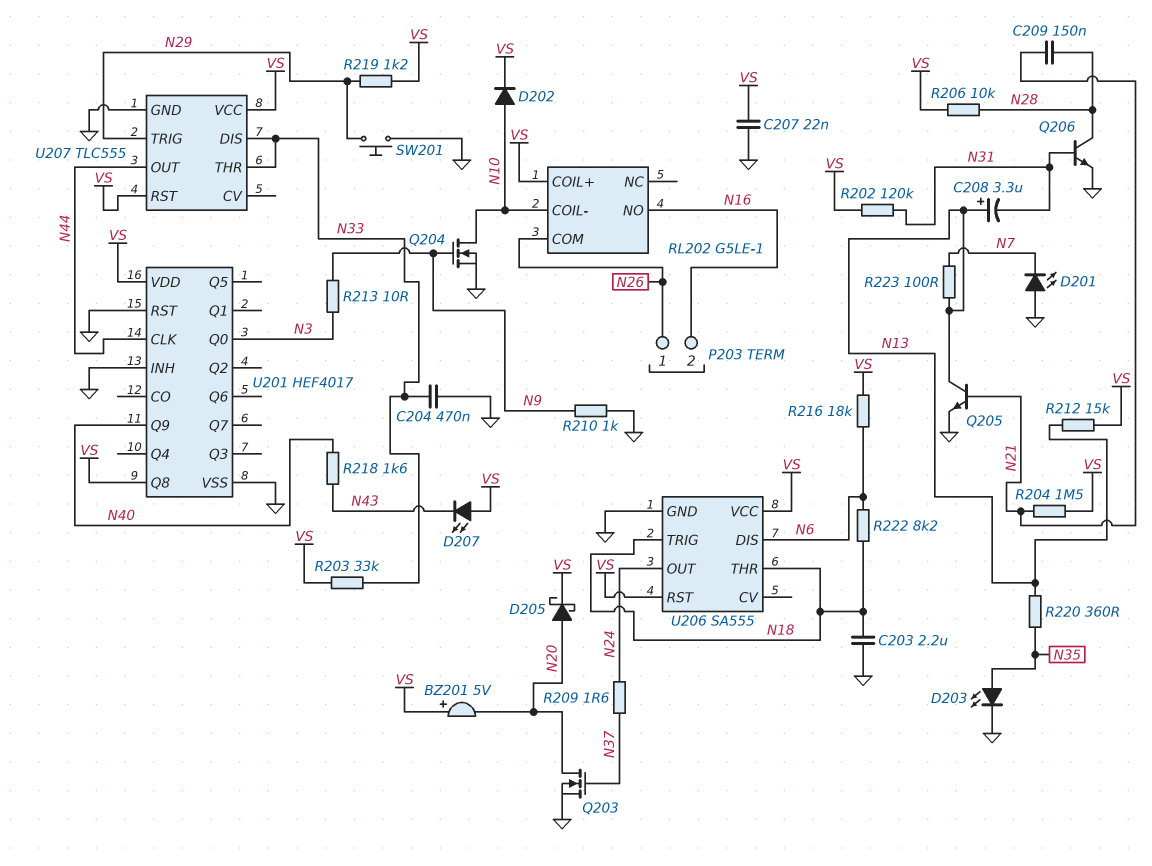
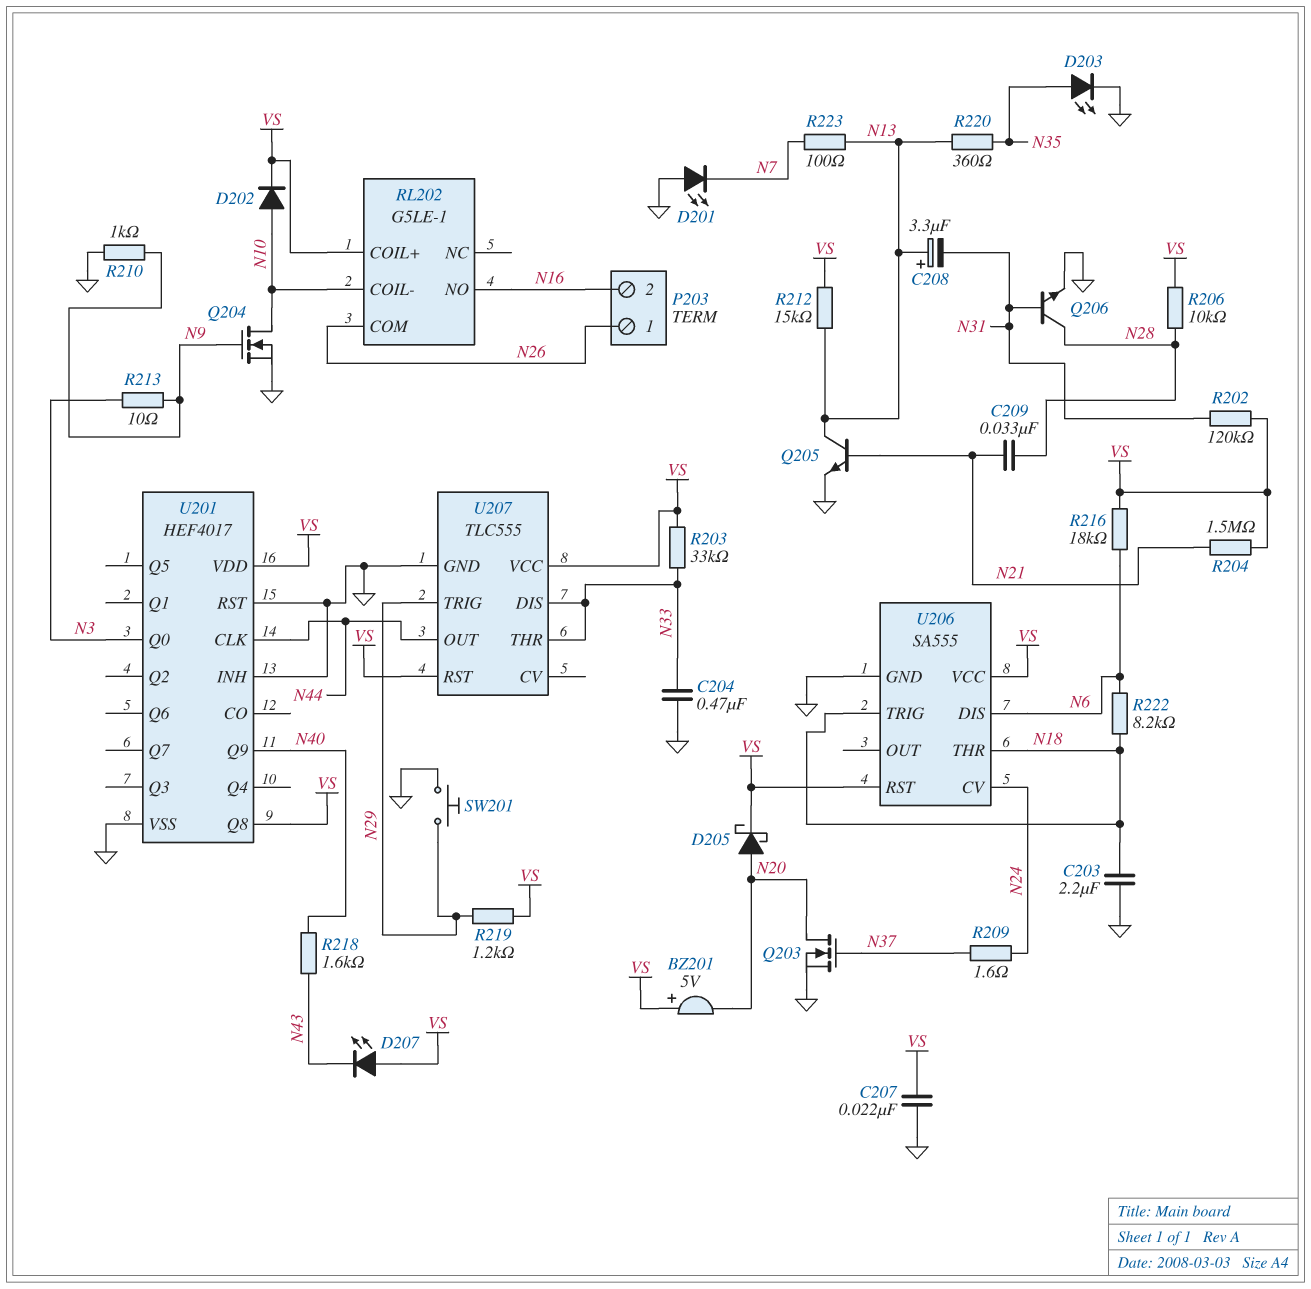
C209: 150nF (N21, N28) -> 33nF (N21, N28)
U206 pin CV: none -> N24
U206 pin OUT: N24 -> none

